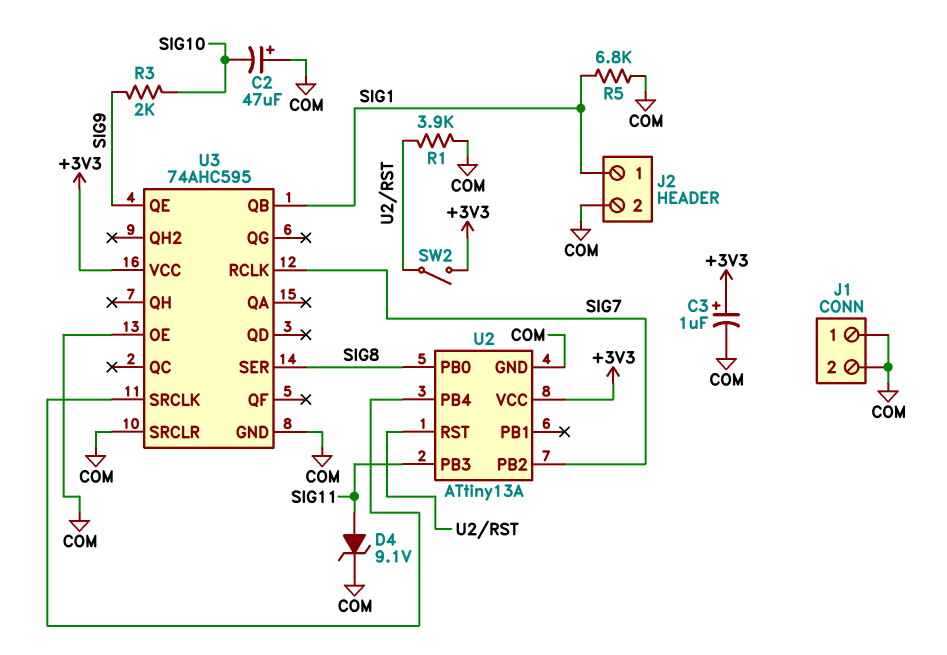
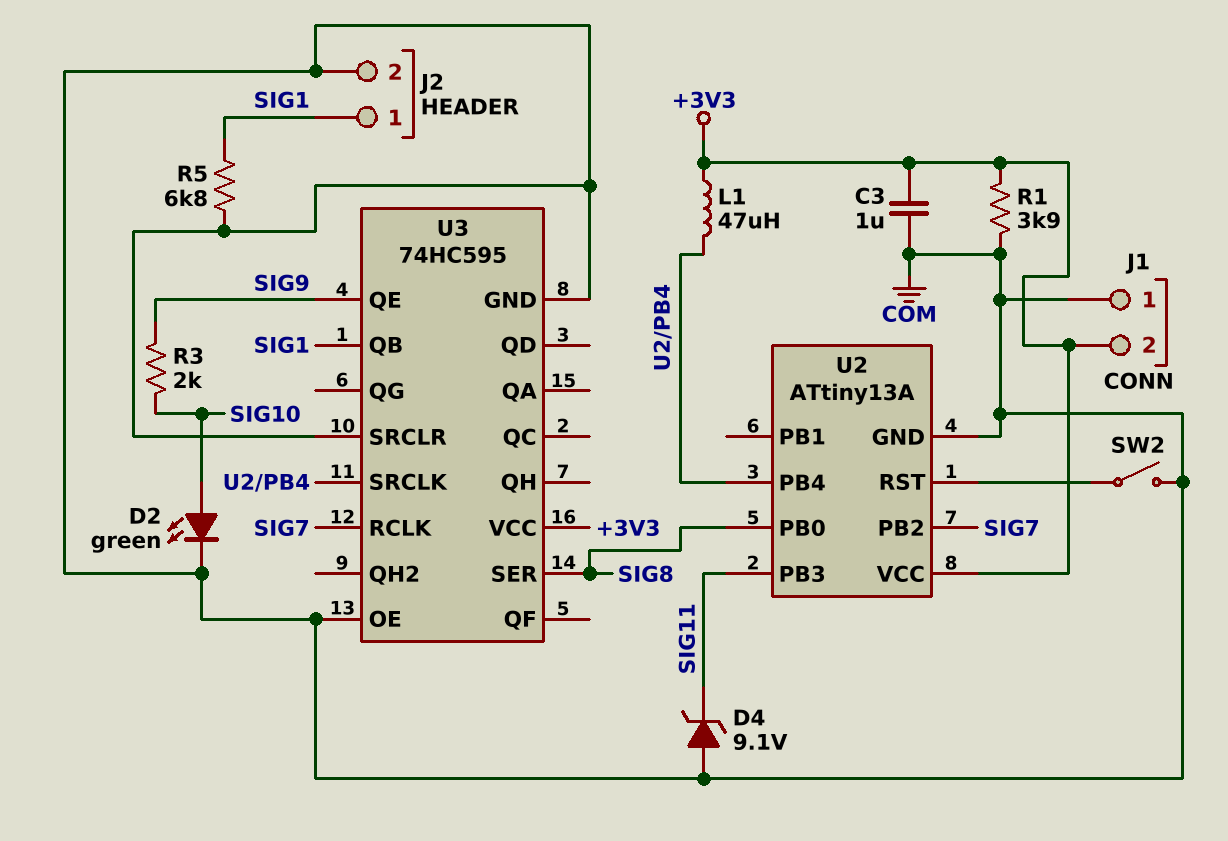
C2: 47uF (plus COM, minus SIG10) -> none
C3: 1uF (plus +3V3, minus COM) -> 1uF (+3V3, COM)
D2: none -> LED green (A SIG10, K COM)
D4: zener 9.1V (A SIG11, K COM) -> zener 9.1V (A COM, K SIG11)
J1 pin 2: COM -> +3V3
L1: none -> 47uH (+3V3, U2/PB4)
R1: 3.9k (COM, U2/RST) -> 3.9k (+3V3, COM)
SW2: switch (+3V3, U2/RST) -> switch (COM, U2/RST)
U3: 74AHC595 -> 74HC595

